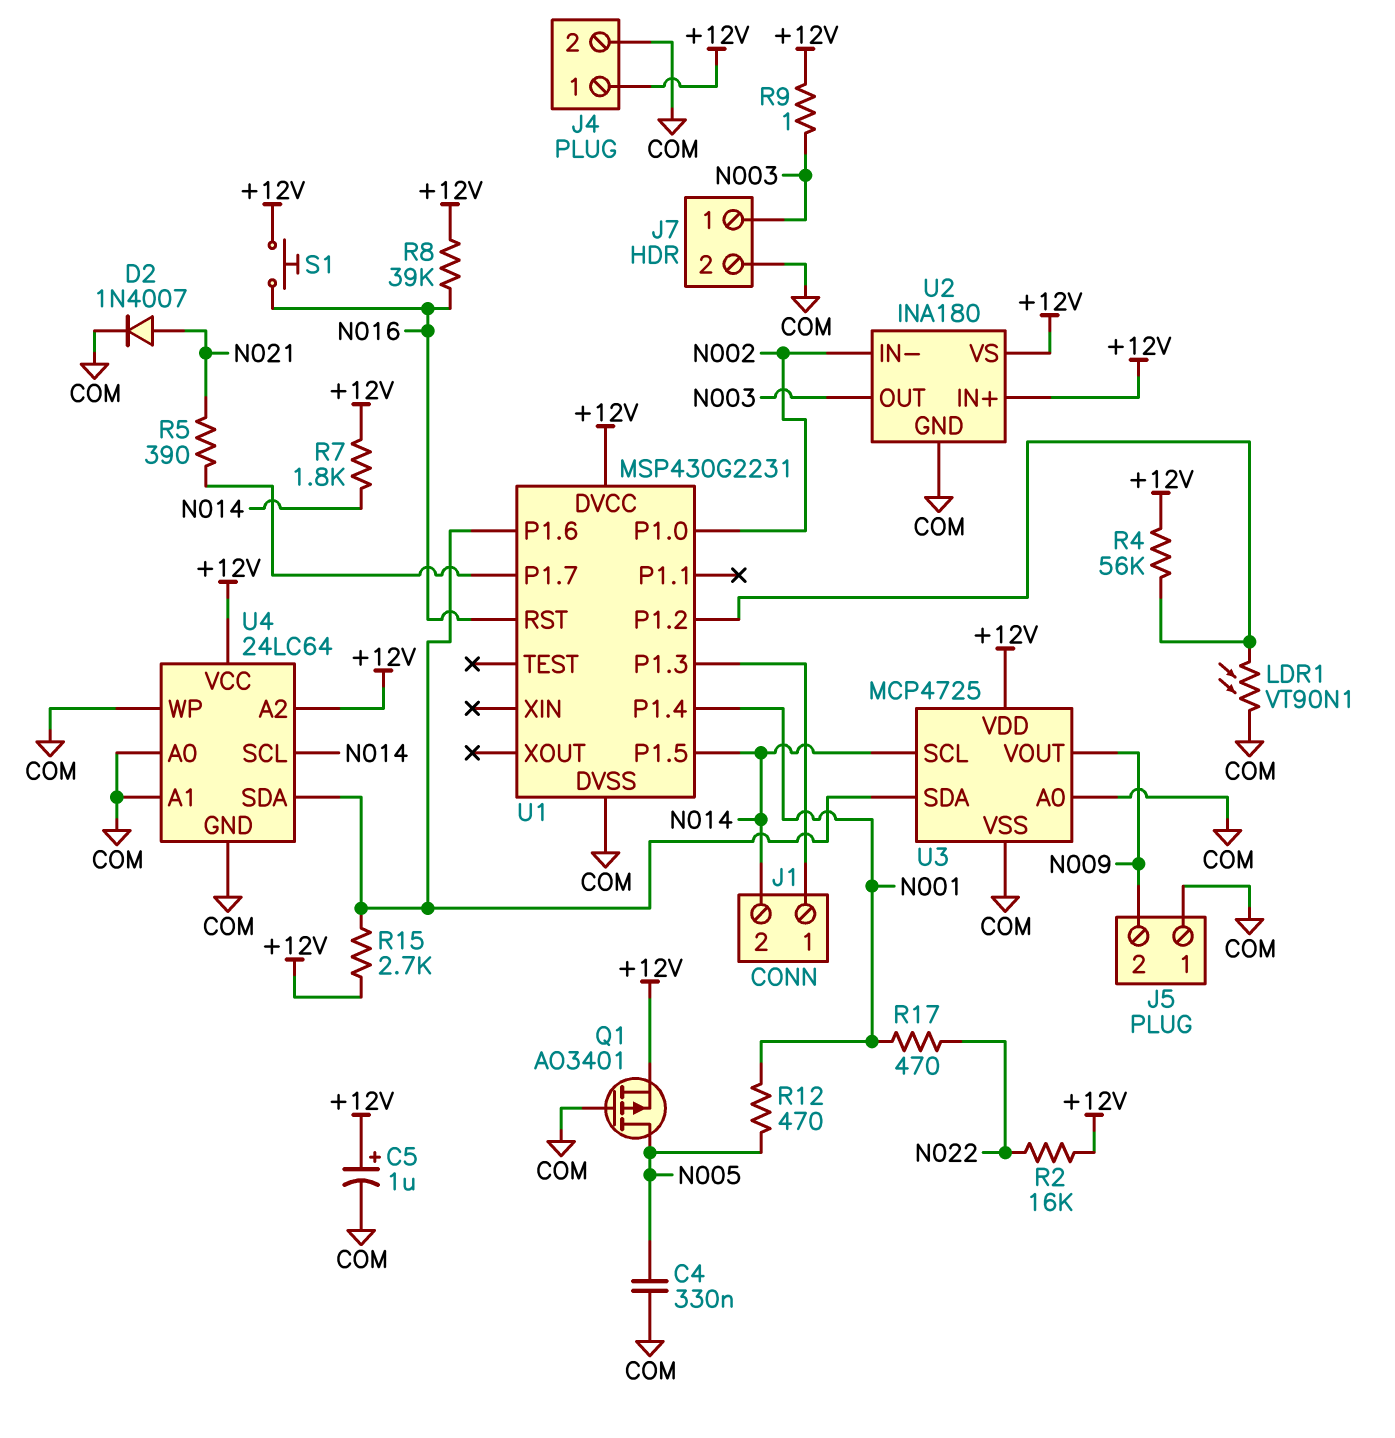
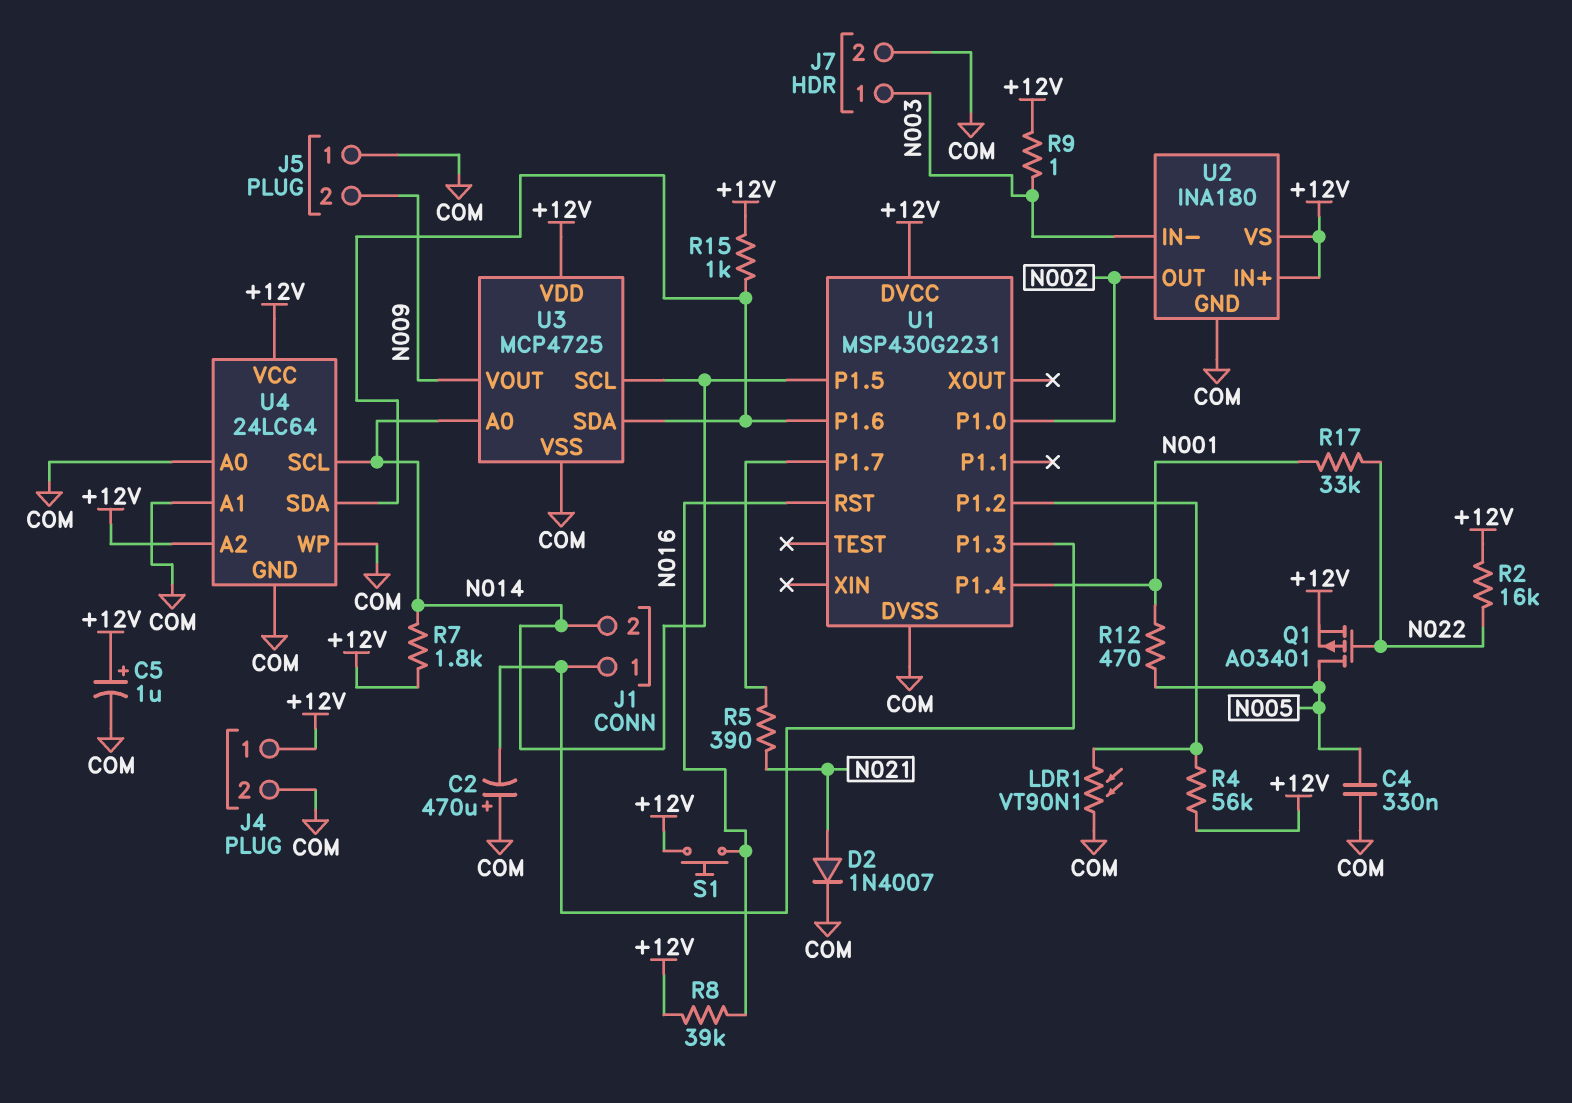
C2: none -> 470uF (plus COM, minus J1/1)
Q1: PMOS AO3401 (G COM, D N005, S +12V) -> PMOS AO3401 (G N022, D N005, S +12V)
R15: 2.7k (+12V, U1/P1.6) -> 1k (+12V, U1/P1.6)
R17: 470 (N001, N022) -> 33k (N001, N022)
U2 pin IN-: N002 -> N003
U2 pin OUT: N003 -> N002
U3 pin A0: COM -> N014

